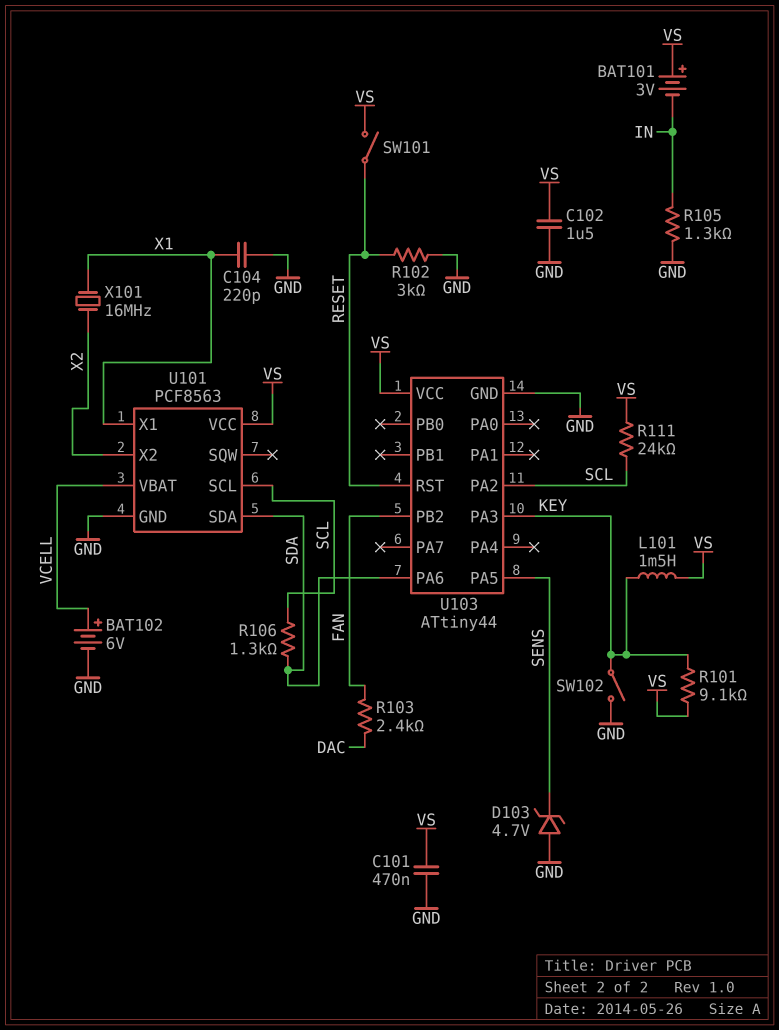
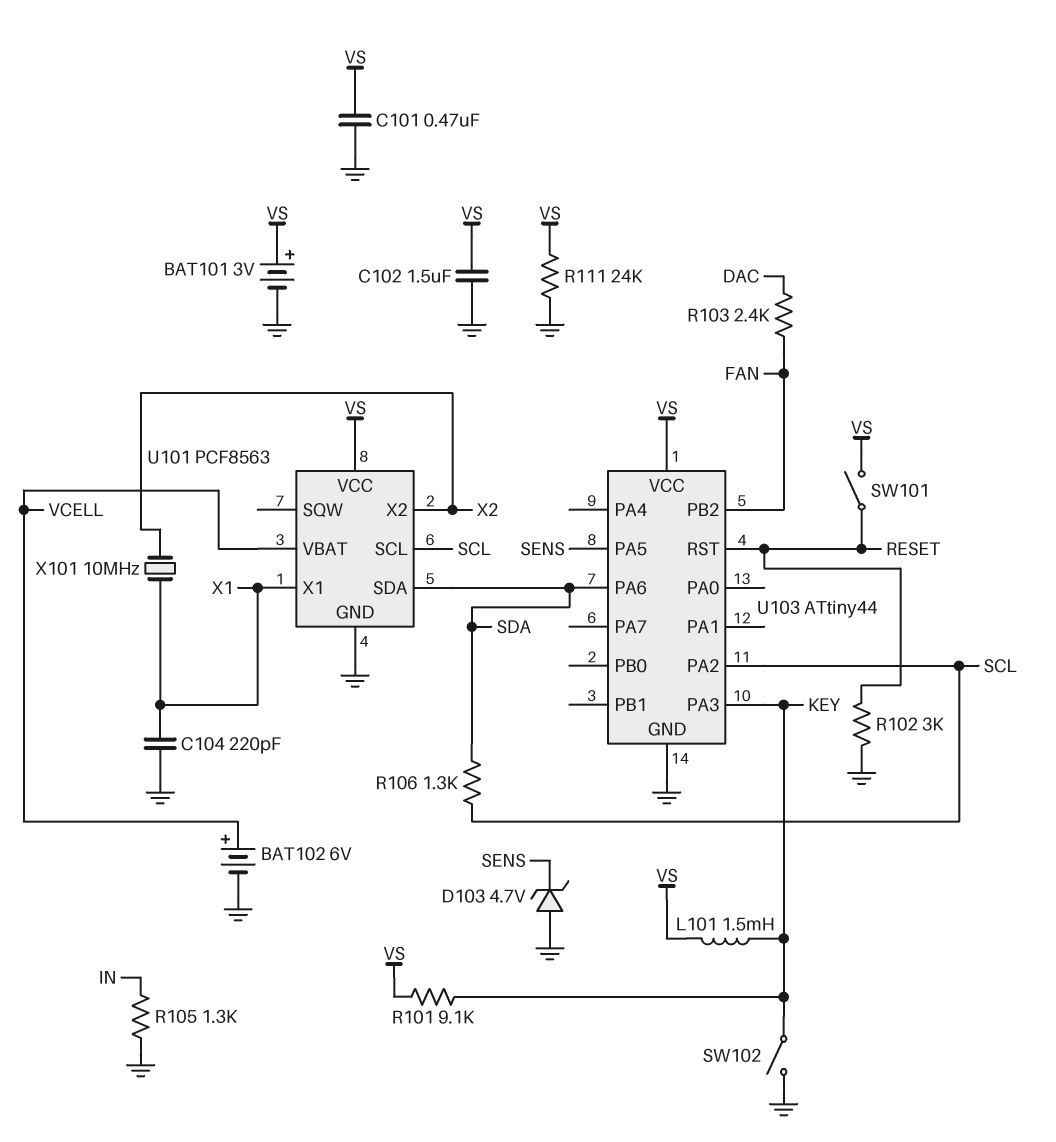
BAT101: 3V (plus VS, minus IN) -> 3V (plus VS, minus GND)
R111: 24k (SCL, VS) -> 24k (GND, VS)
X101: 16MHz (X1, X2) -> 10MHz (X1, X2)

